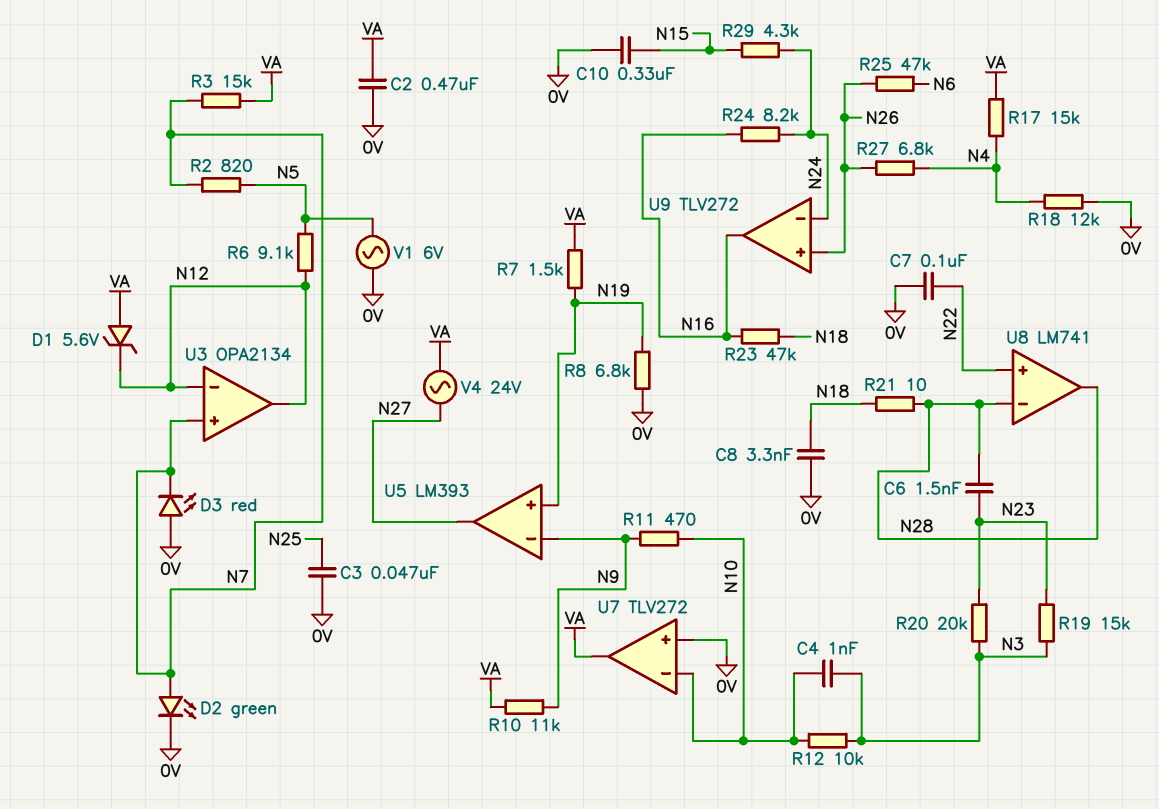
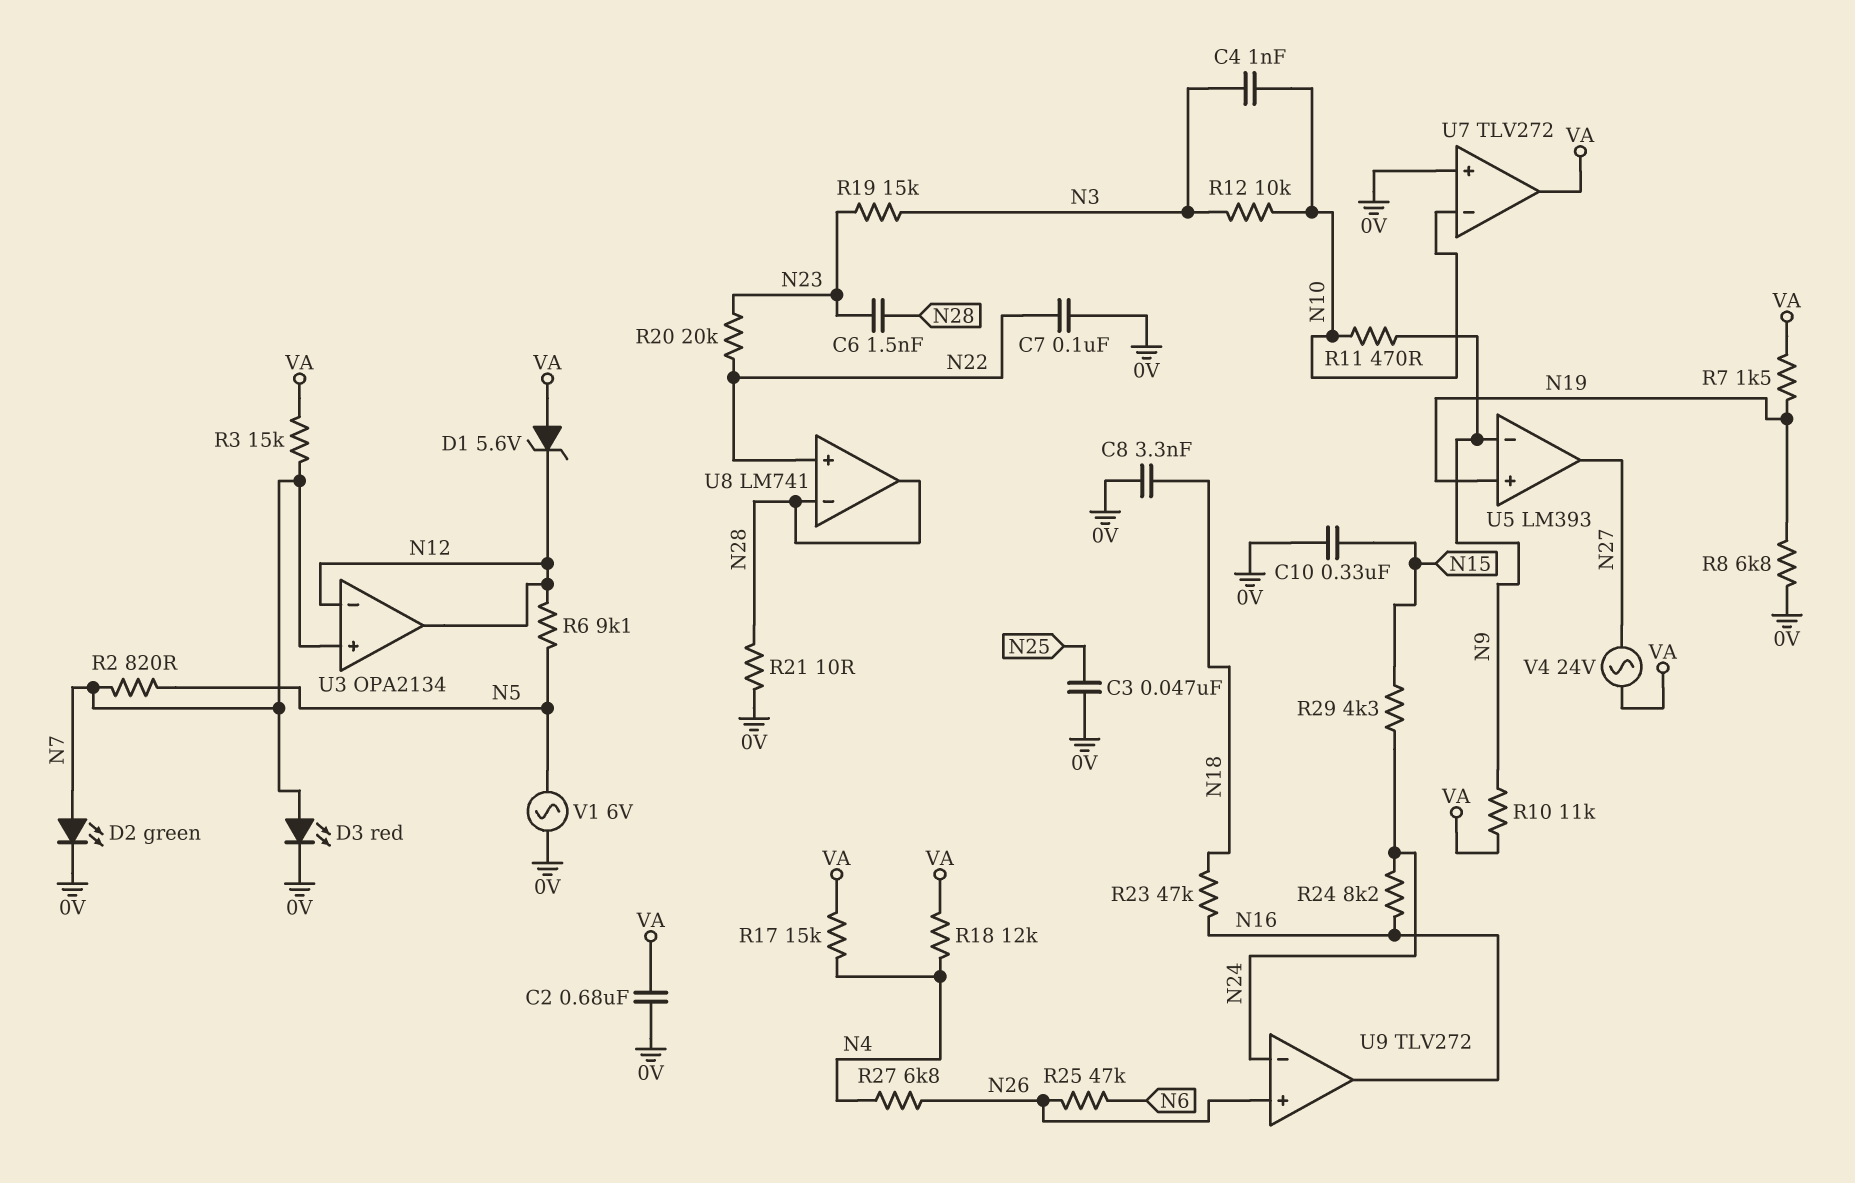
C2: 470nF (0V, VA) -> 680nF (0V, VA)
D3: LED red (A 0V, K N7) -> LED red (A N7, K 0V)
R18: 12k (0V, N4) -> 12k (N4, VA)
R20: 20k (N3, N23) -> 20k (N22, N23)
R21: 10 (N18, N28) -> 10 (0V, N28)

